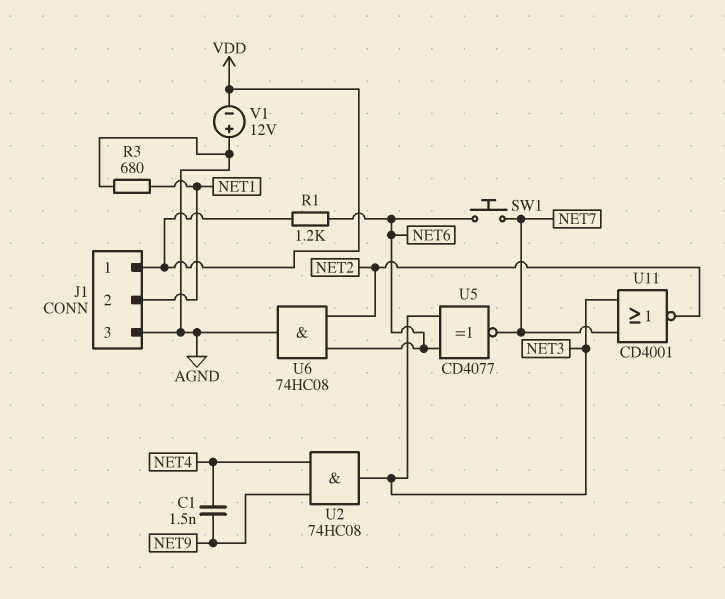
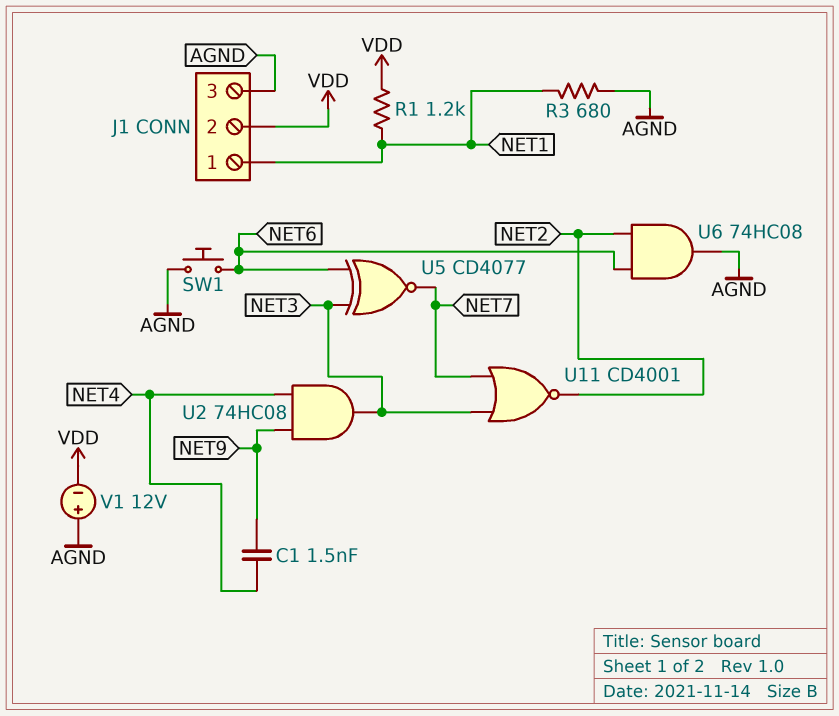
J1 pin 1: VDD -> NET1
J1 pin 2: NET1 -> VDD
R1: 1.2k (NET6, VDD) -> 1.2k (NET1, VDD)
SW1: button (NET6, NET7) -> button (AGND, NET6)

